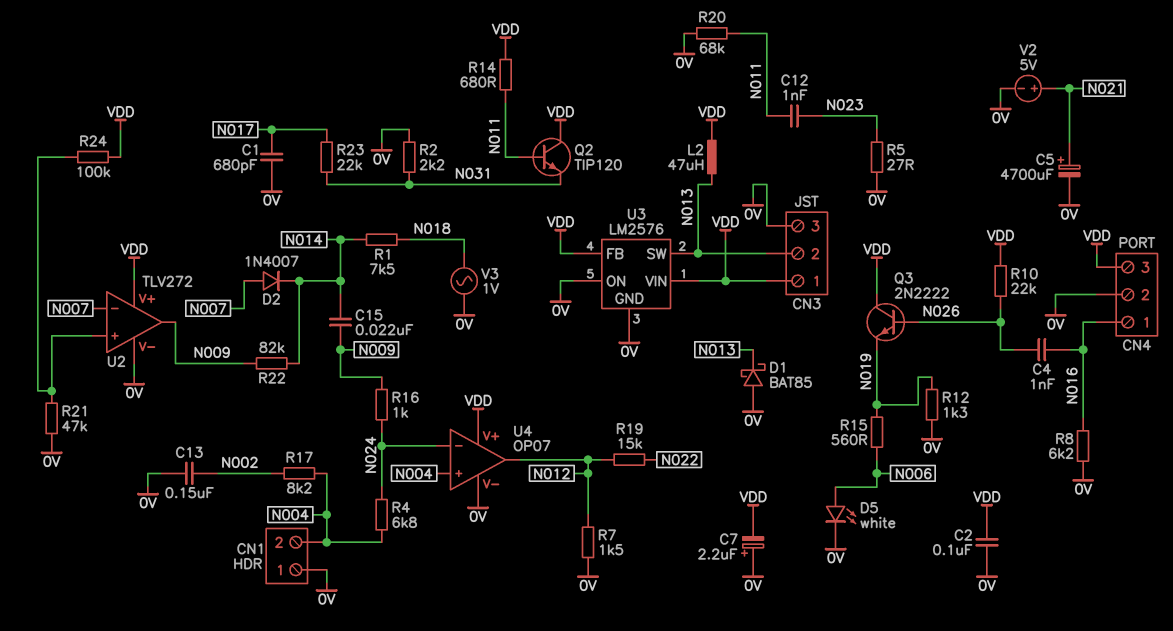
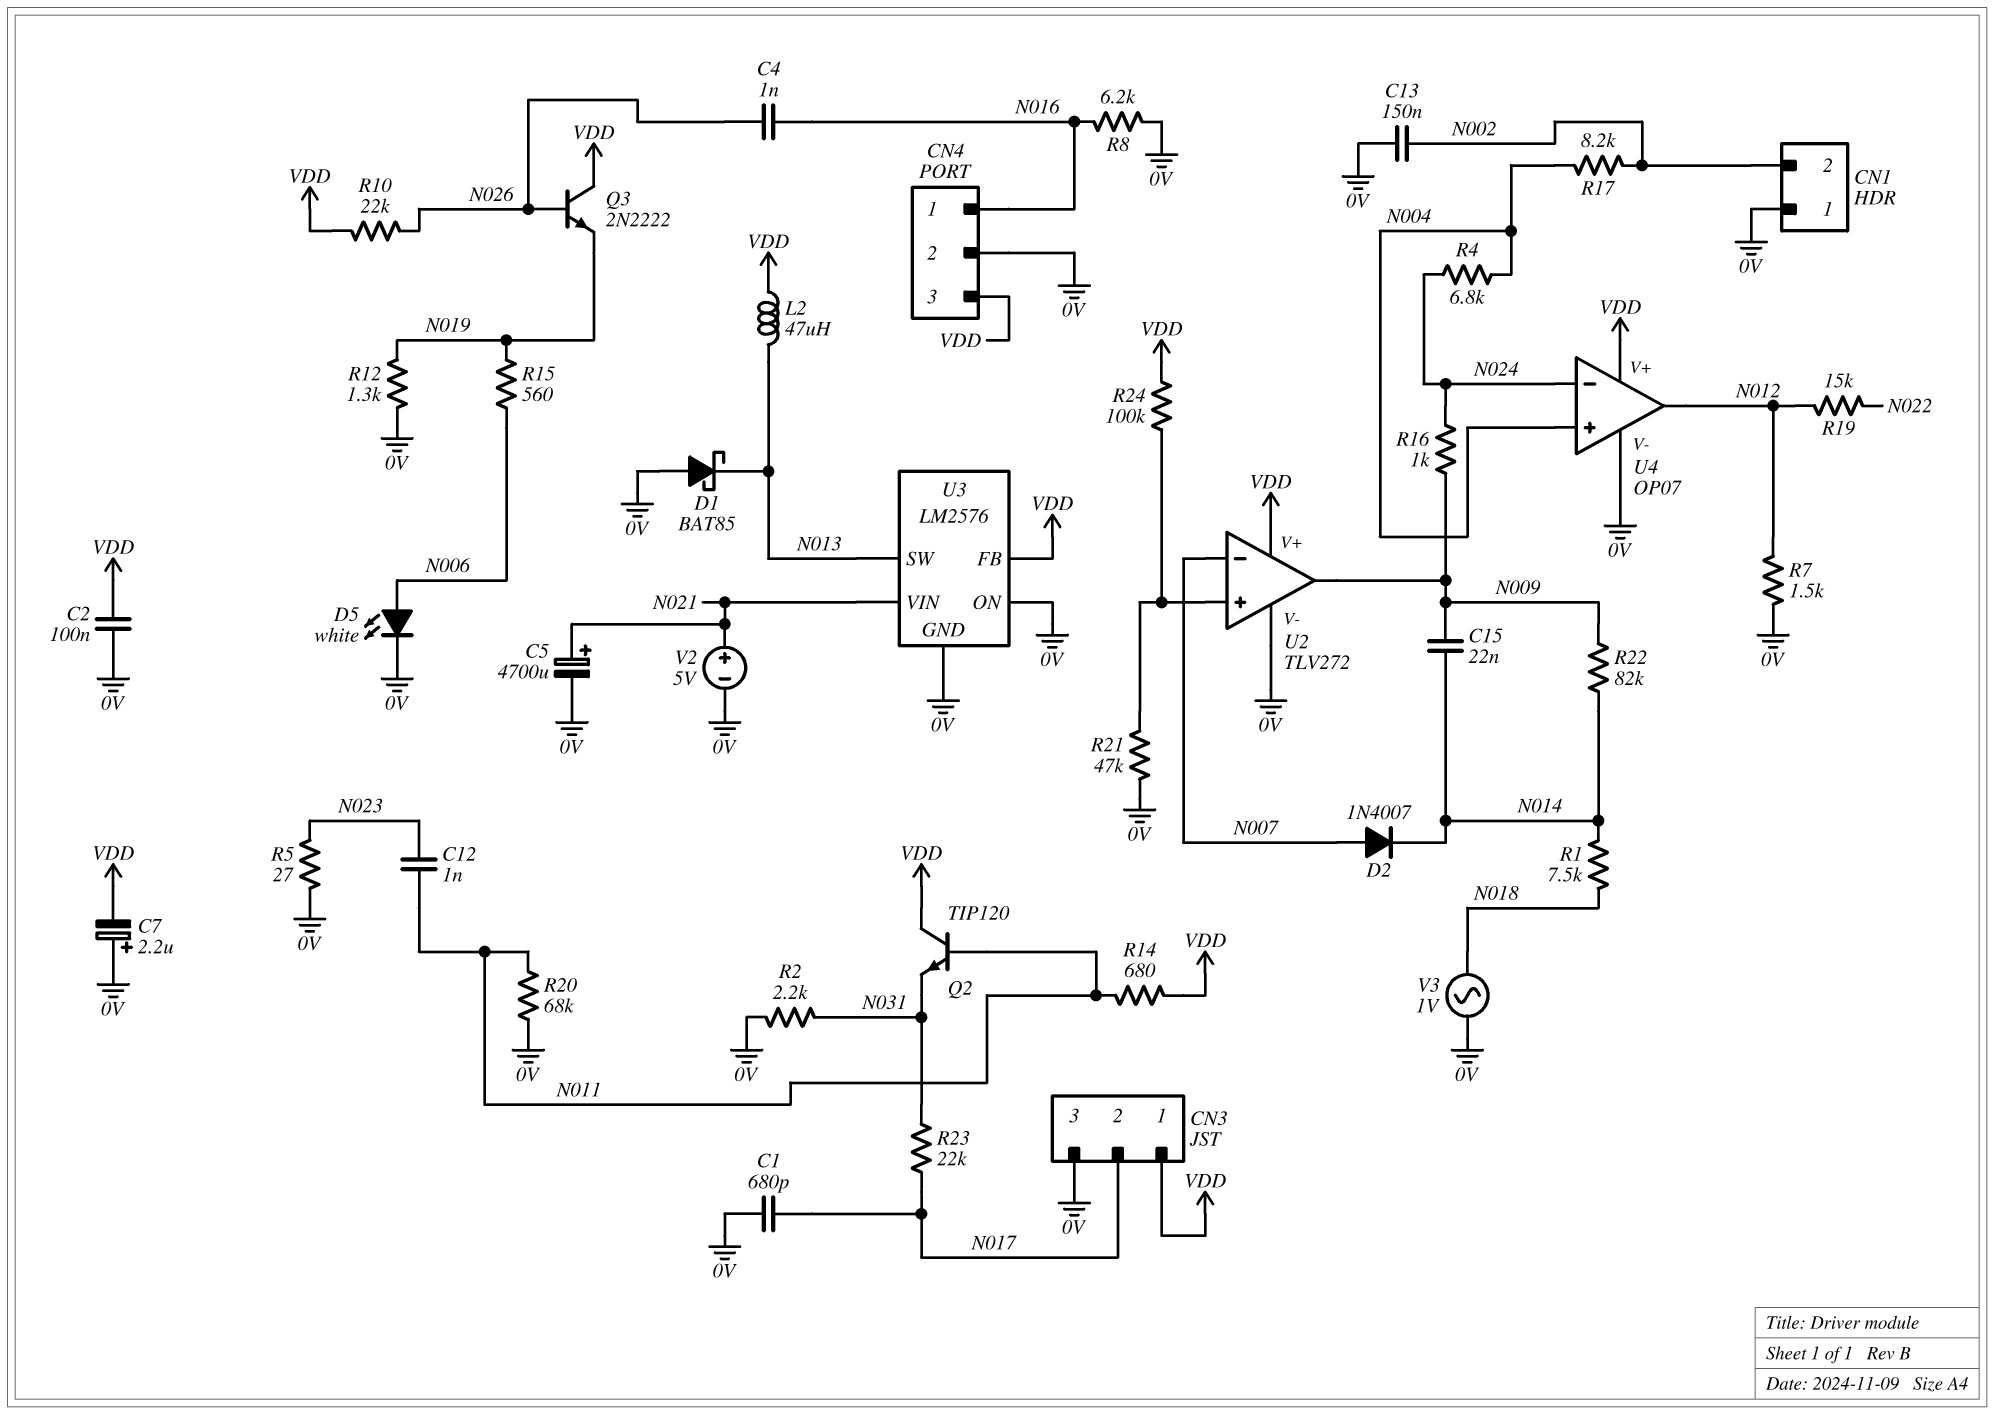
CN1 pin 2: N004 -> N002
CN3 pin 2: N013 -> N017
U3 pin VIN: VDD -> N021

